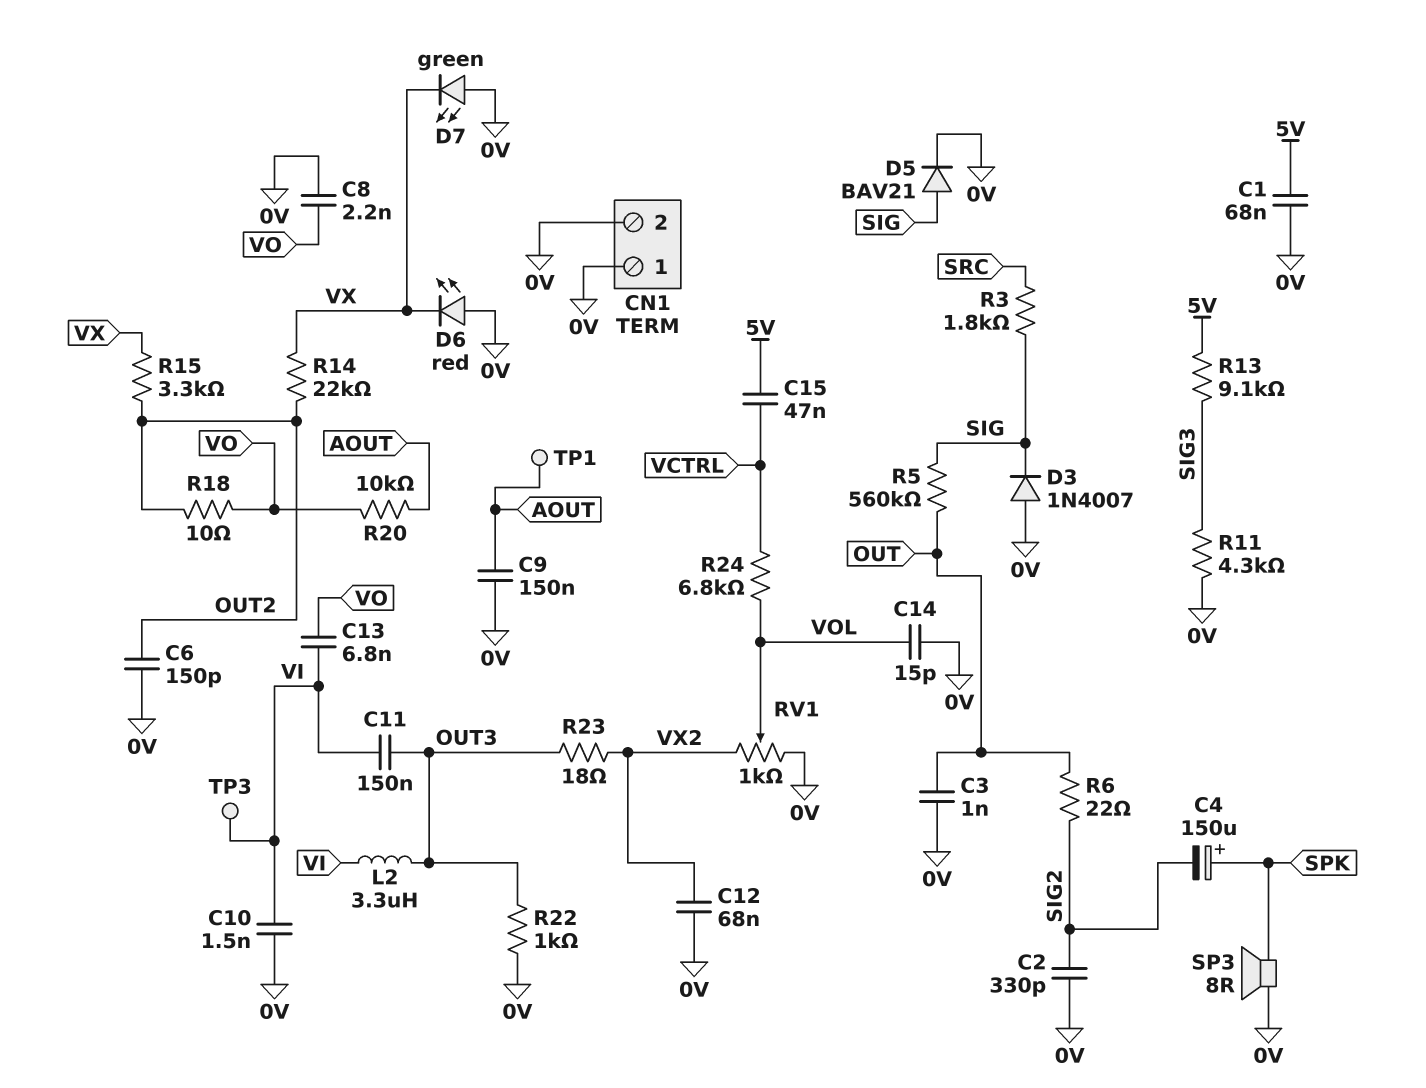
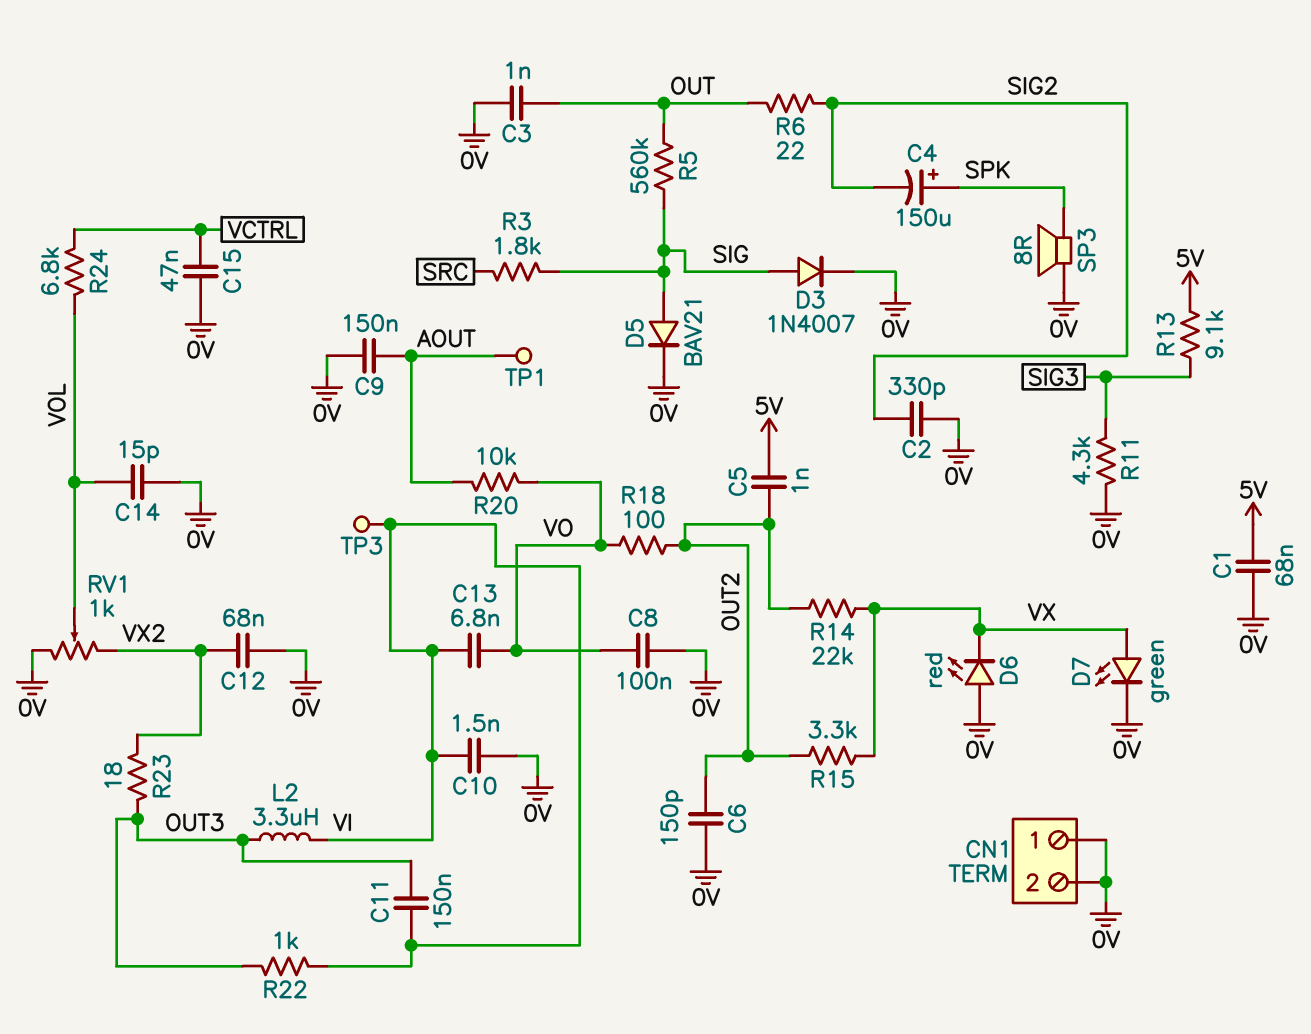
C5: none -> 1nF (5V, OUT2)
C8: 2.2nF (0V, VO) -> 100nF (0V, VO)
C15: 47nF (5V, VCTRL) -> 47nF (0V, VCTRL)
D3: diode 1N4007 (A 0V, K SIG) -> diode 1N4007 (A SIG, K 0V)
D7: LED green (A 0V, K VX) -> LED green (A VX, K 0V)
R18: 10 (OUT2, VO) -> 100 (OUT2, VO)
R22: 1k (0V, OUT3) -> 1k (OUT3, VI)

